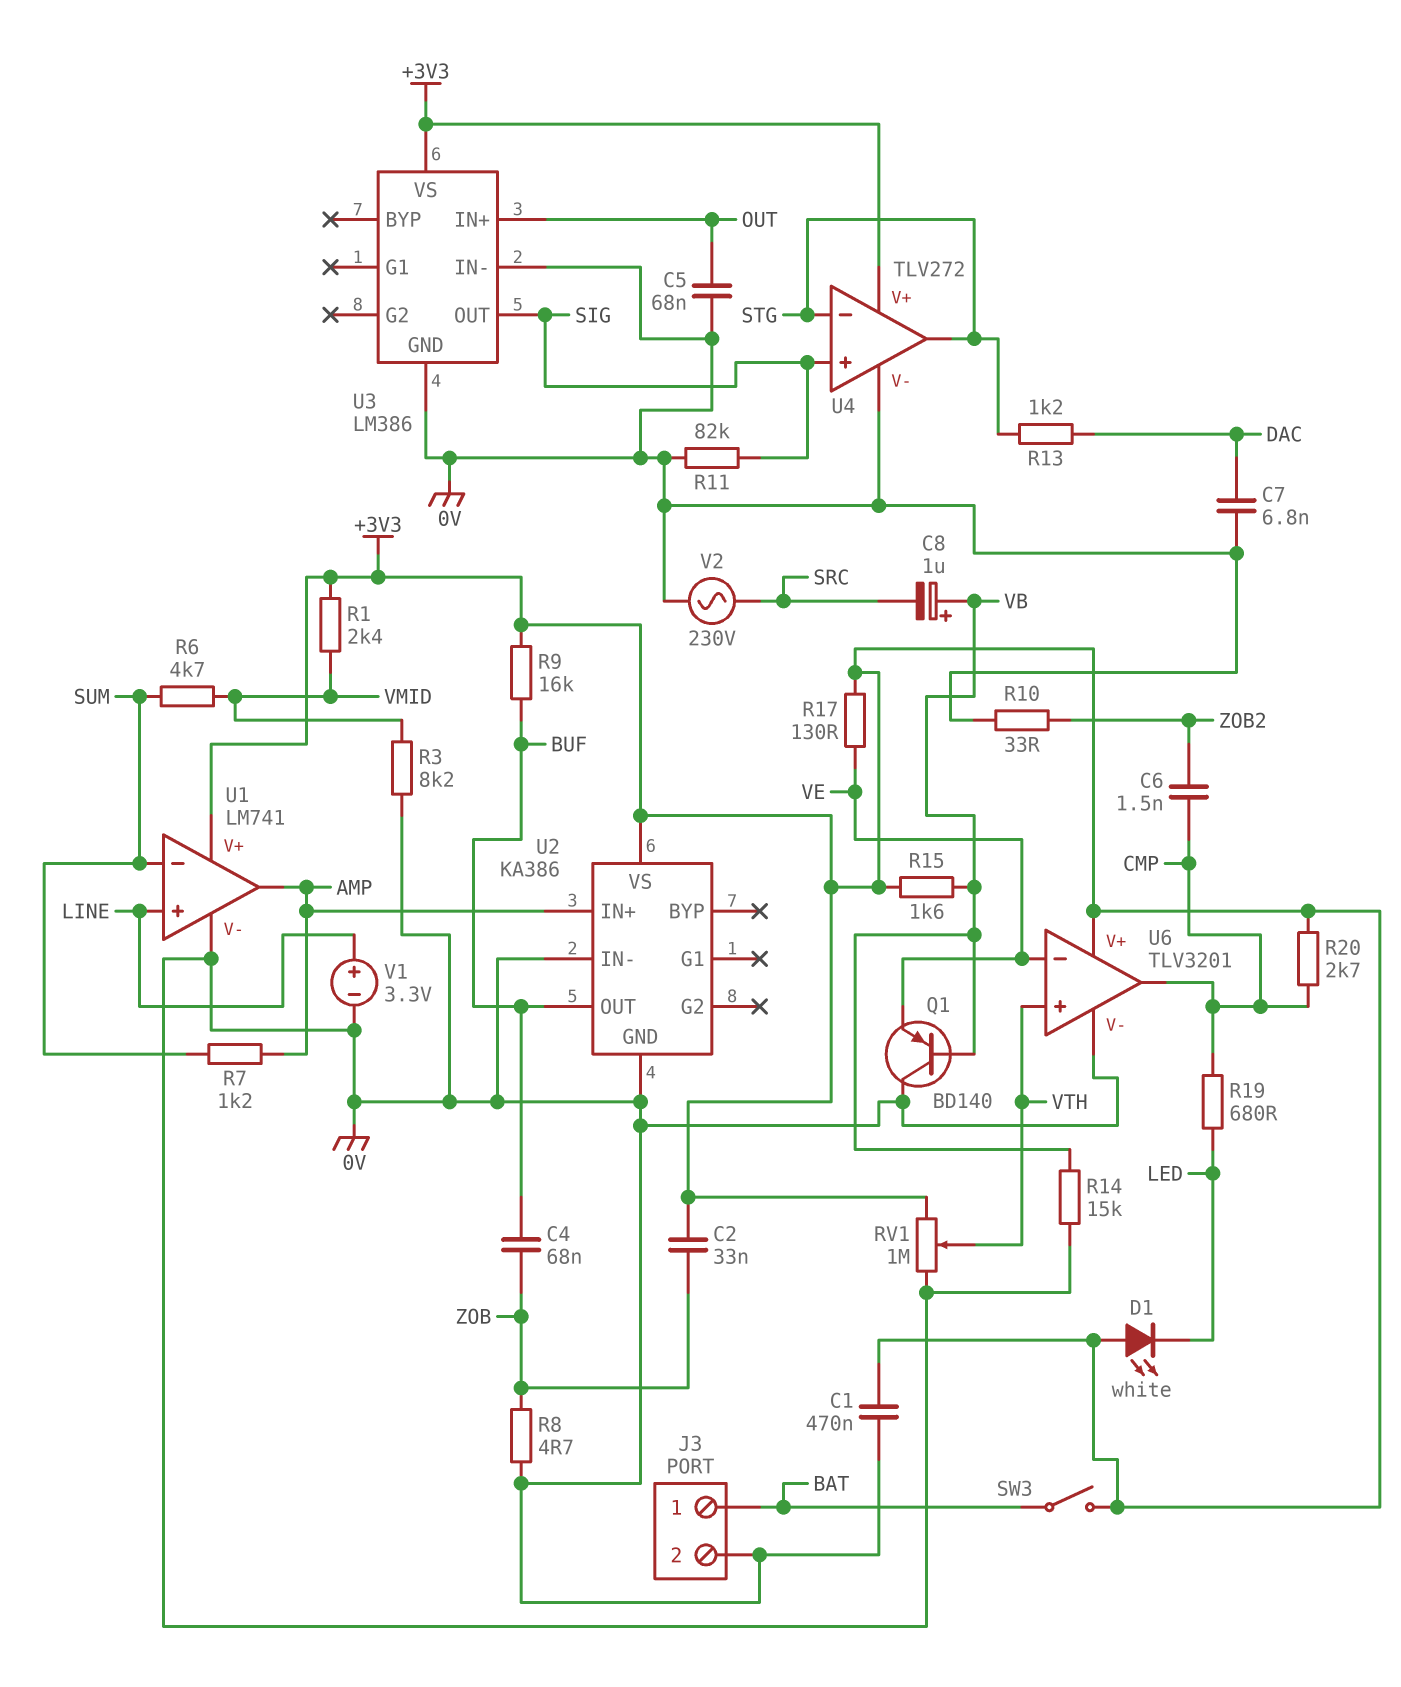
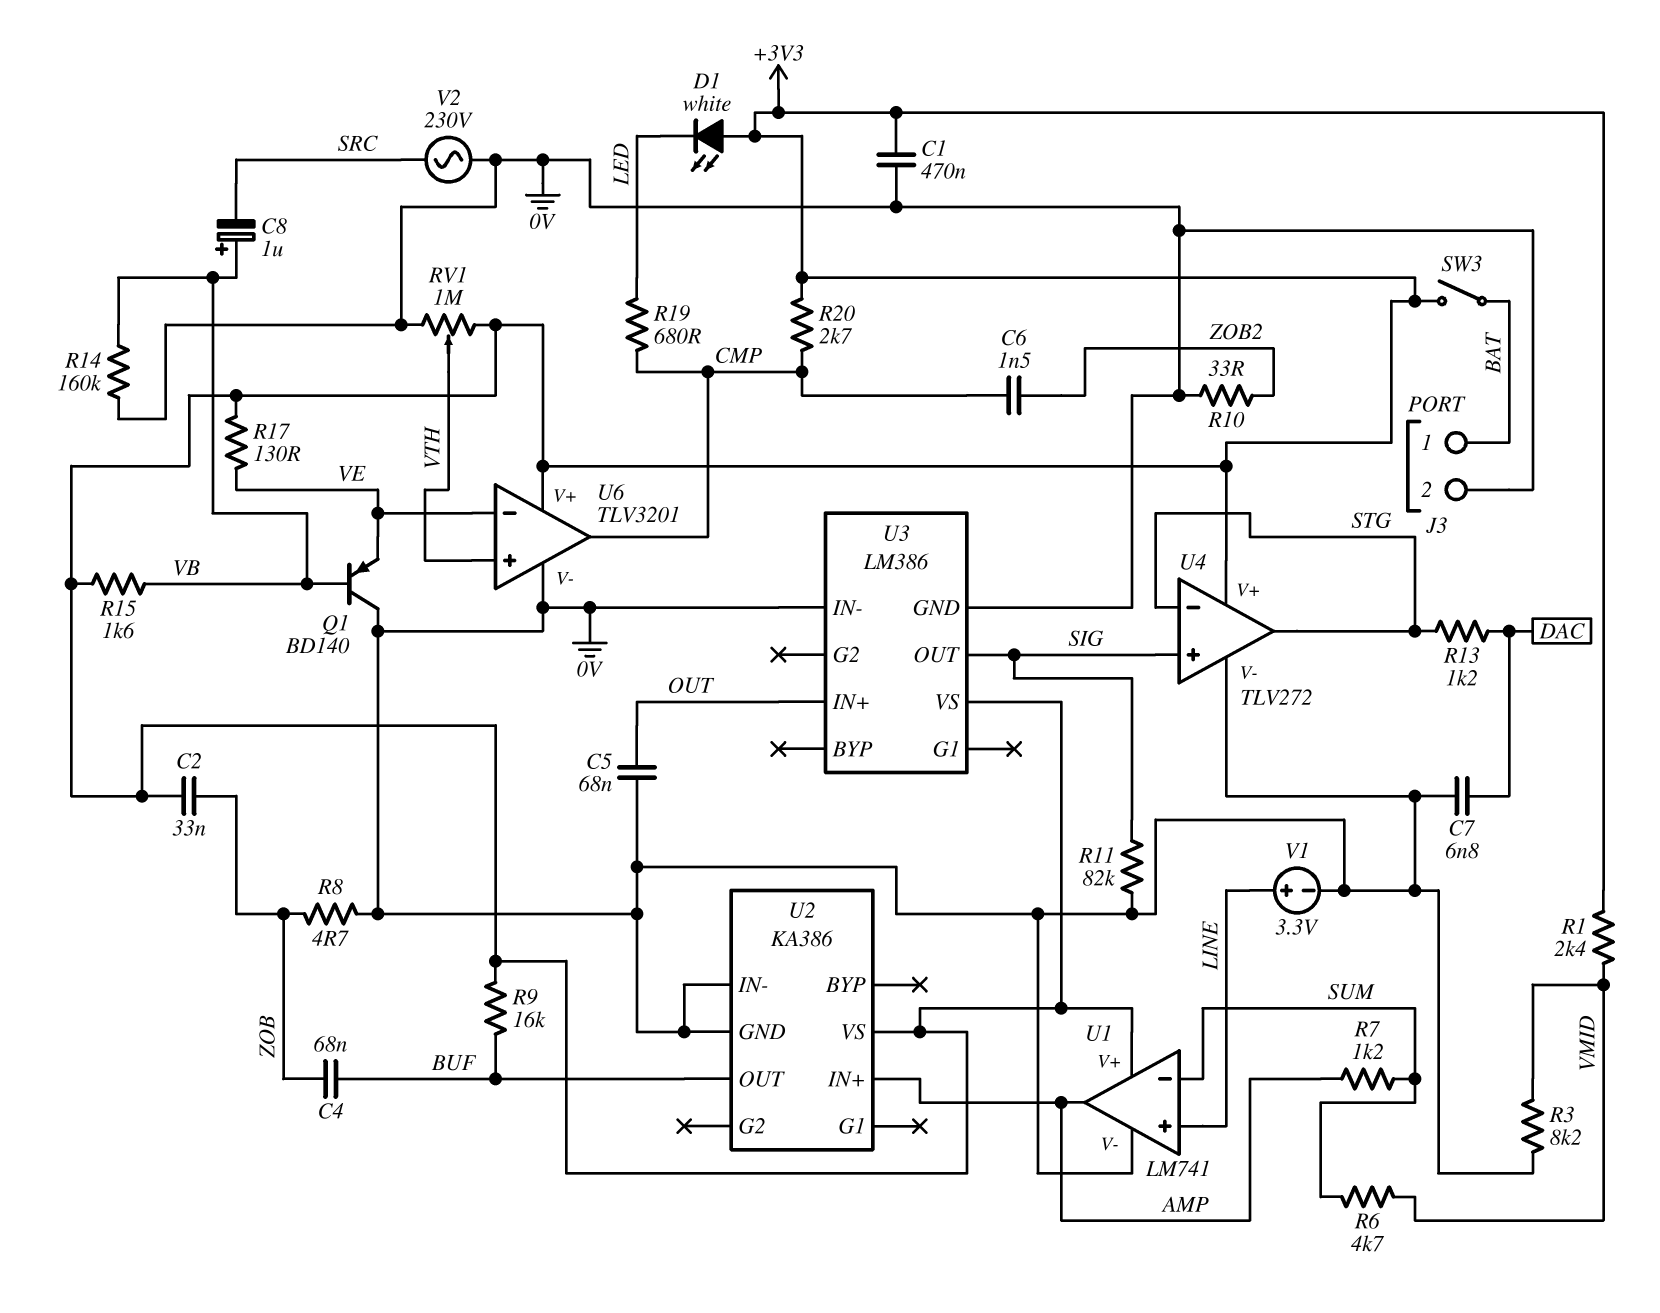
R14: 15k (0V, VB) -> 160k (0V, VB)

